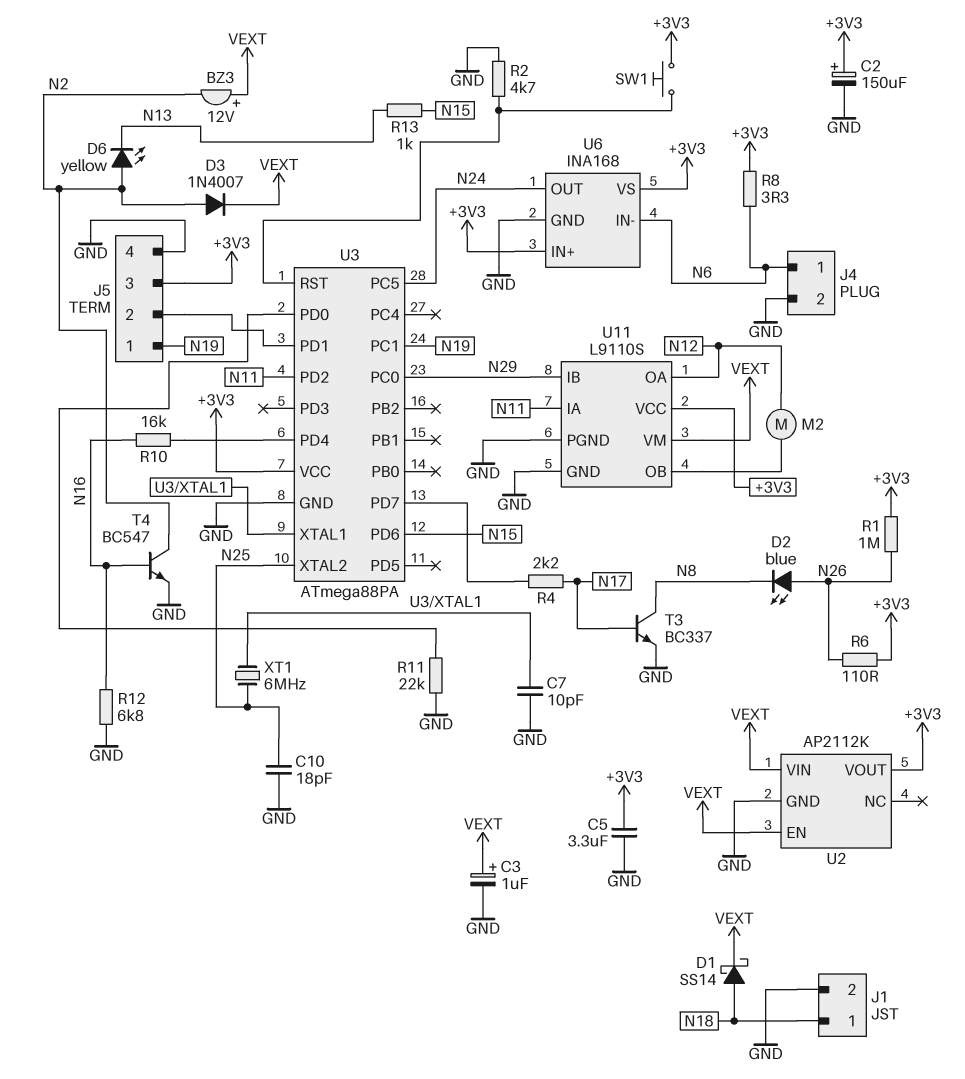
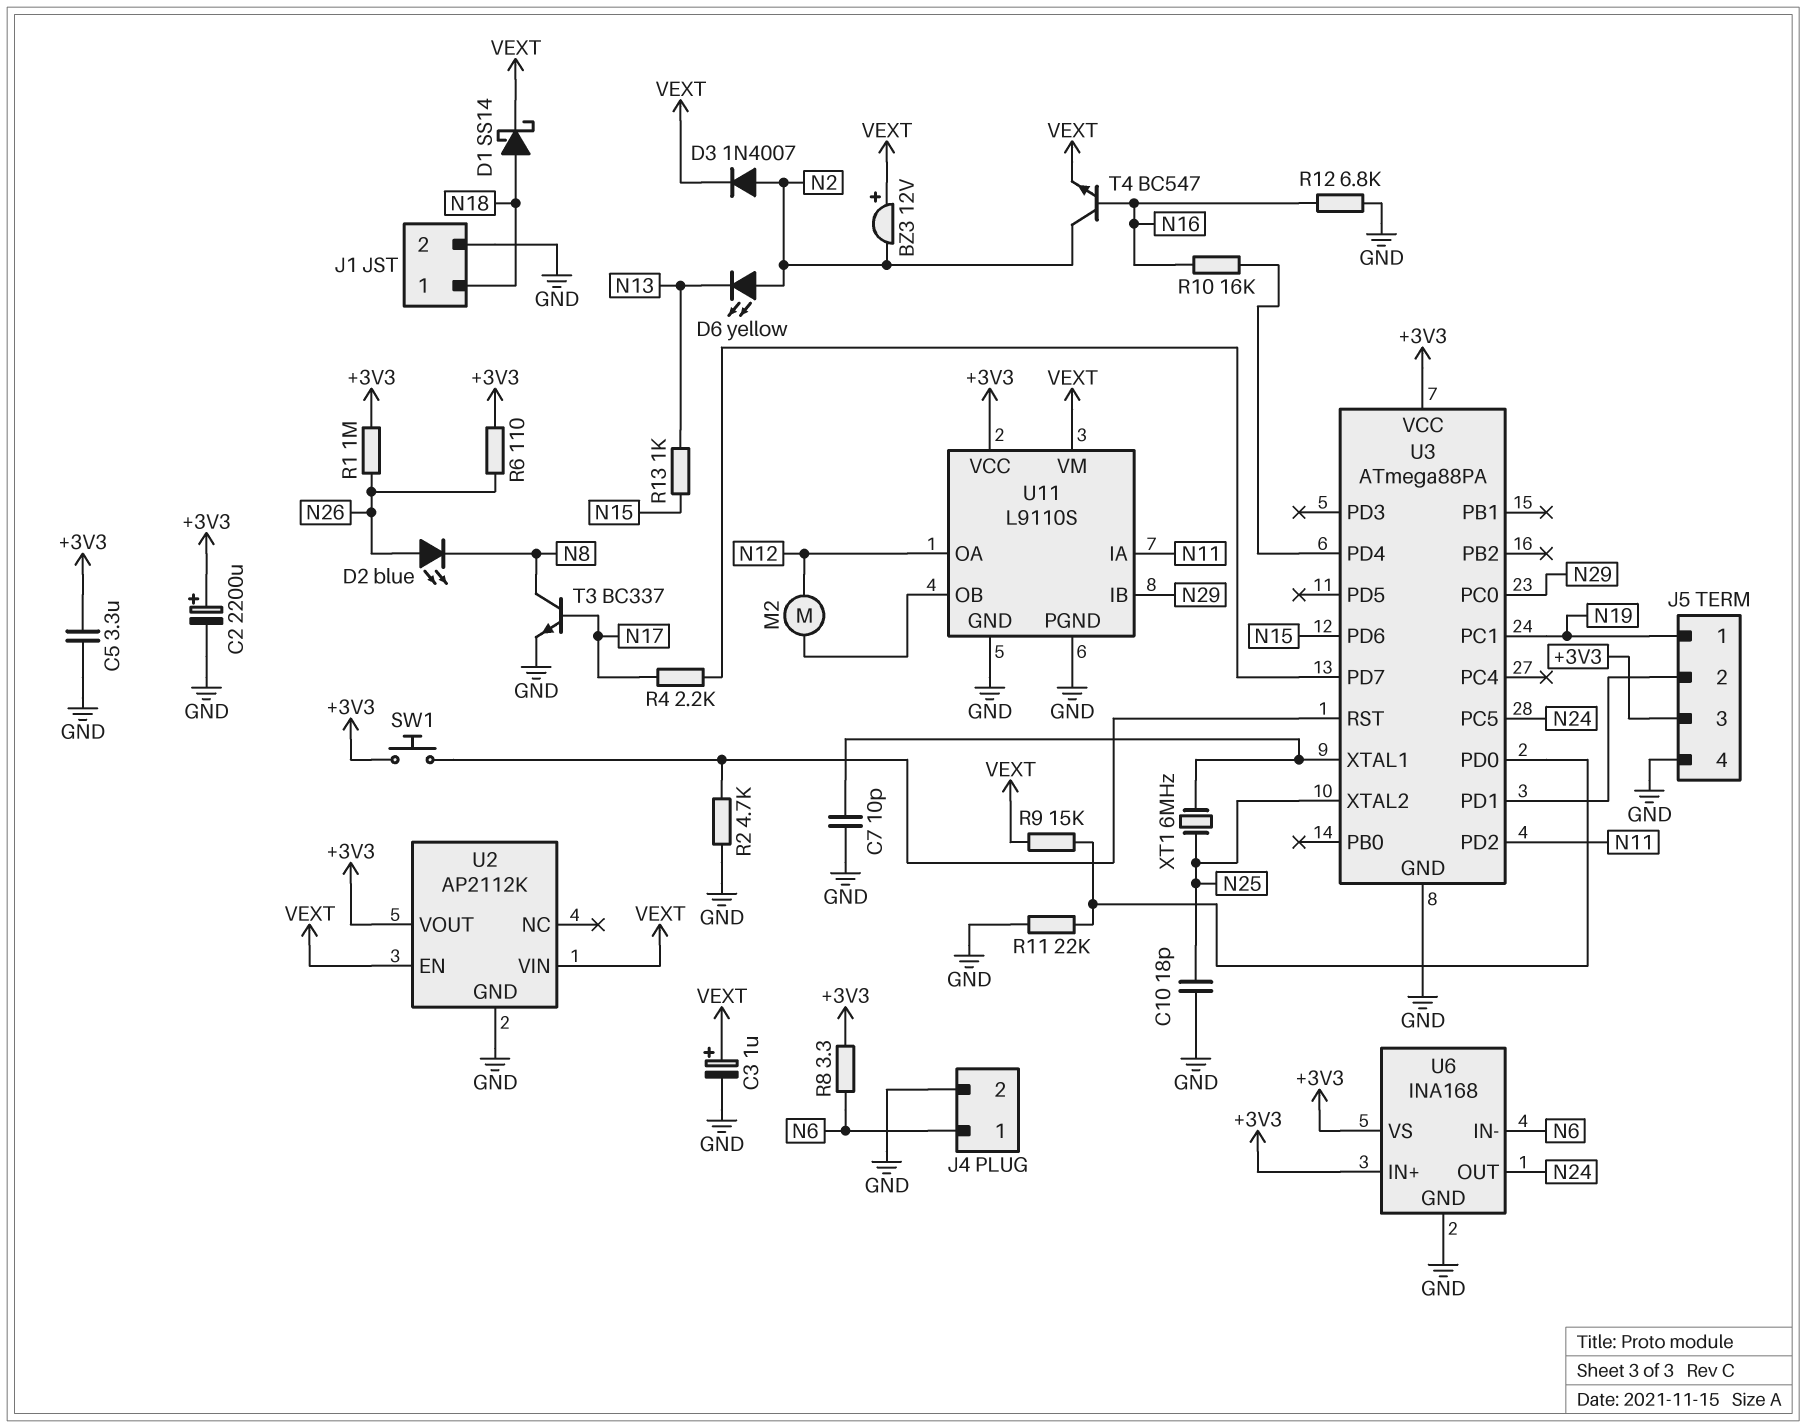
C2: 150uF (plus +3V3, minus GND) -> 2200uF (plus +3V3, minus GND)
R9: none -> 15k (U3/PD0, VEXT)
T4: NPN BC547 (B N16, C N2, E GND) -> NPN BC547 (B N16, C N2, E VEXT)

